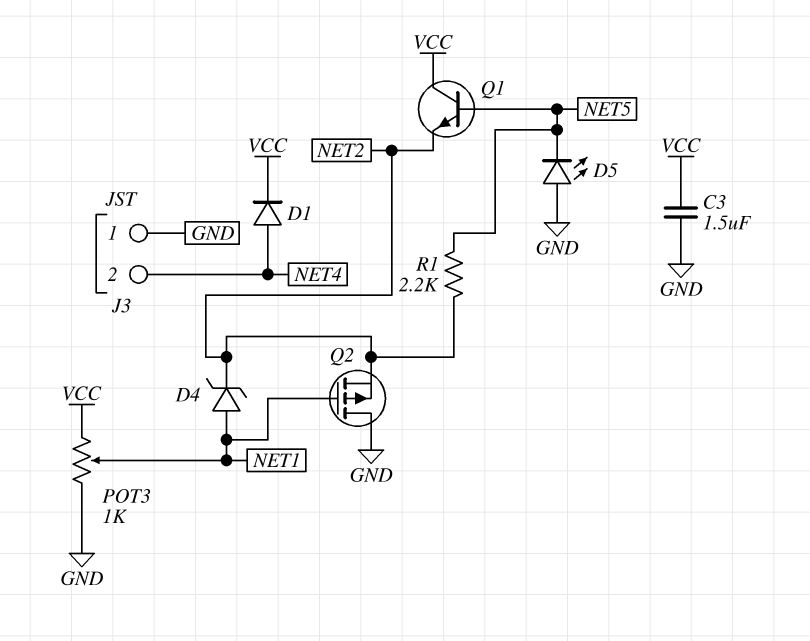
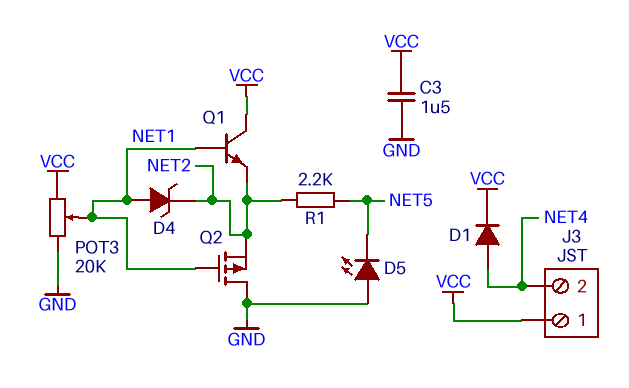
J3 pin 1: GND -> VCC
POT3: 1k (GND, VCC, wiper NET1) -> 20k (GND, VCC, wiper NET1)
Q1: NPN (B NET5, C VCC, E NET2) -> NPN (B NET1, C VCC, E NET2)

